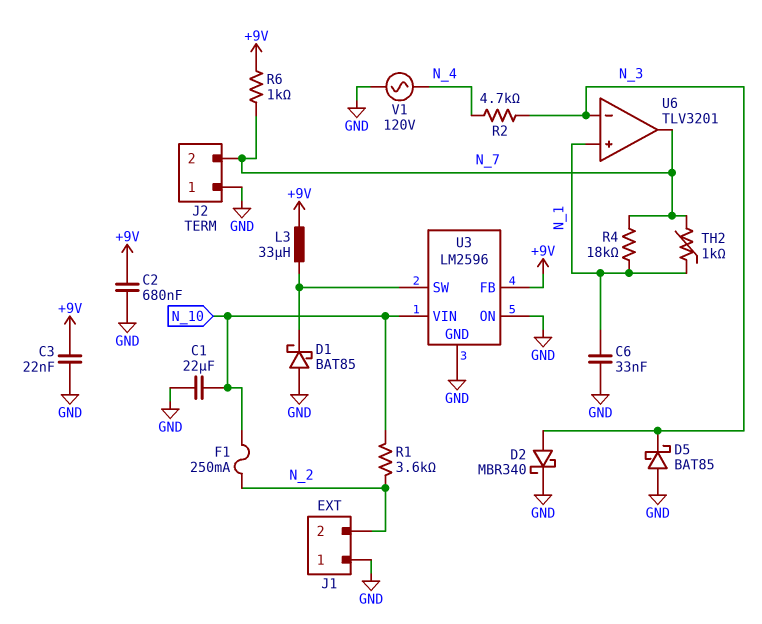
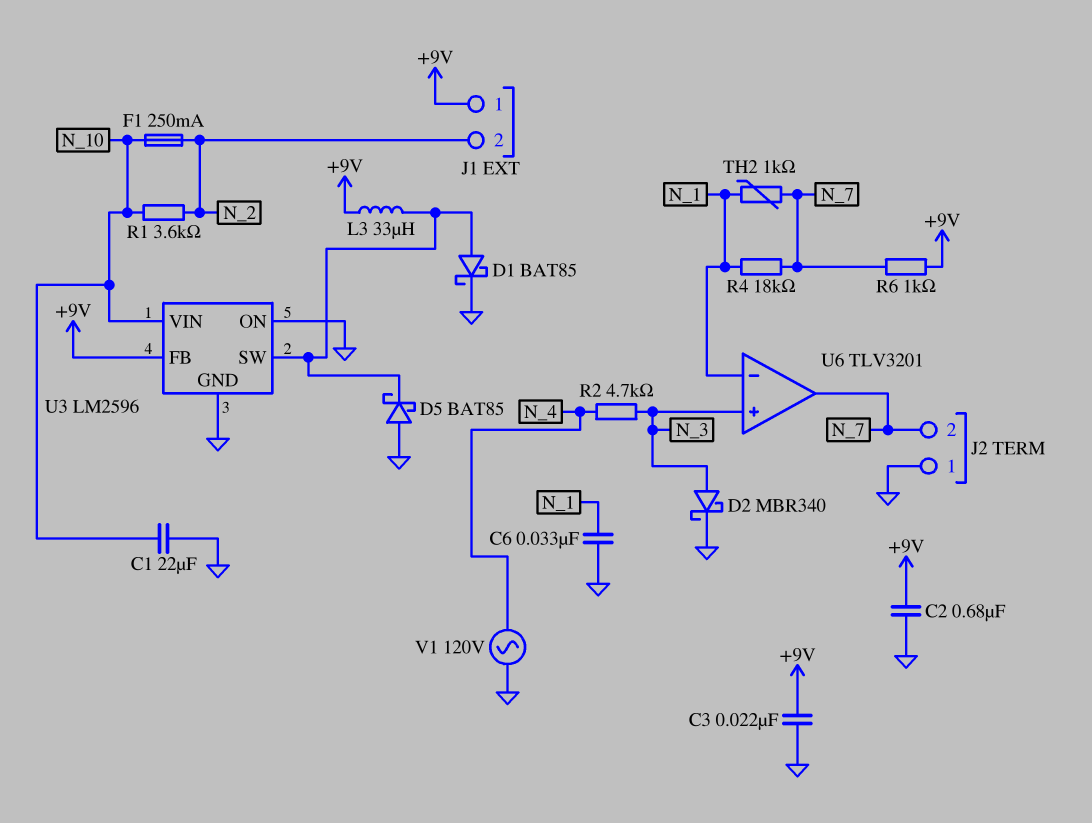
D1: schottky BAT85 (A GND, K U3/SW) -> schottky BAT85 (A U3/SW, K GND)
D5: schottky BAT85 (A GND, K N_3) -> schottky BAT85 (A GND, K U3/SW)
J1 pin 1: GND -> +9V
U6 pin in+: N_1 -> N_3
U6 pin in-: N_3 -> N_1

